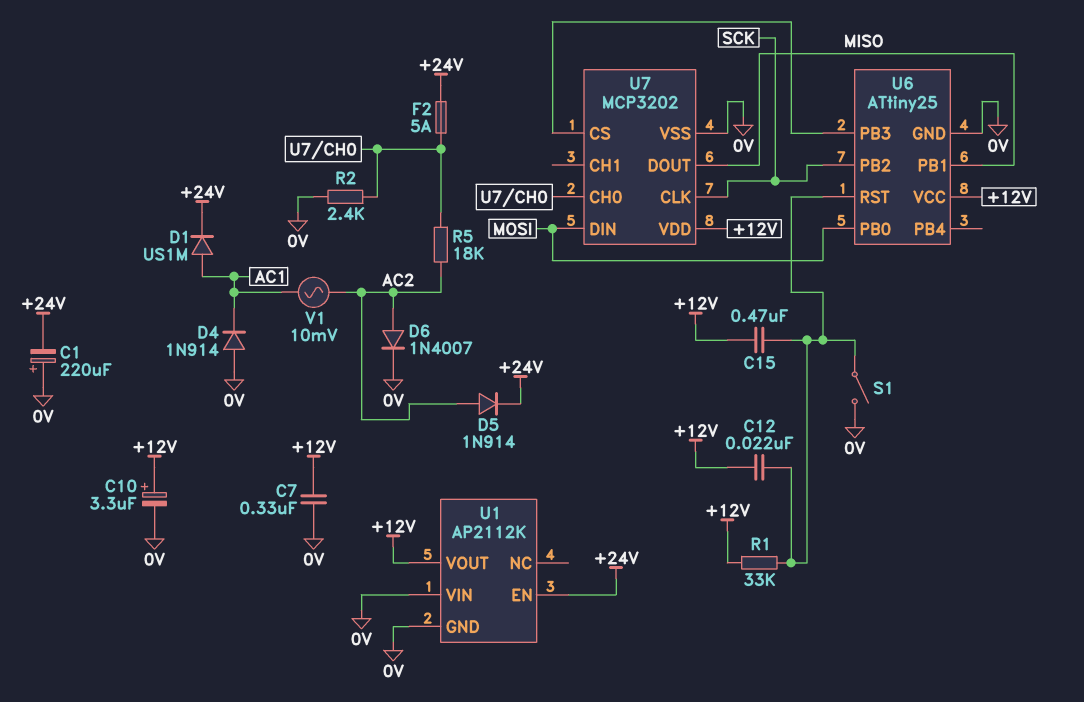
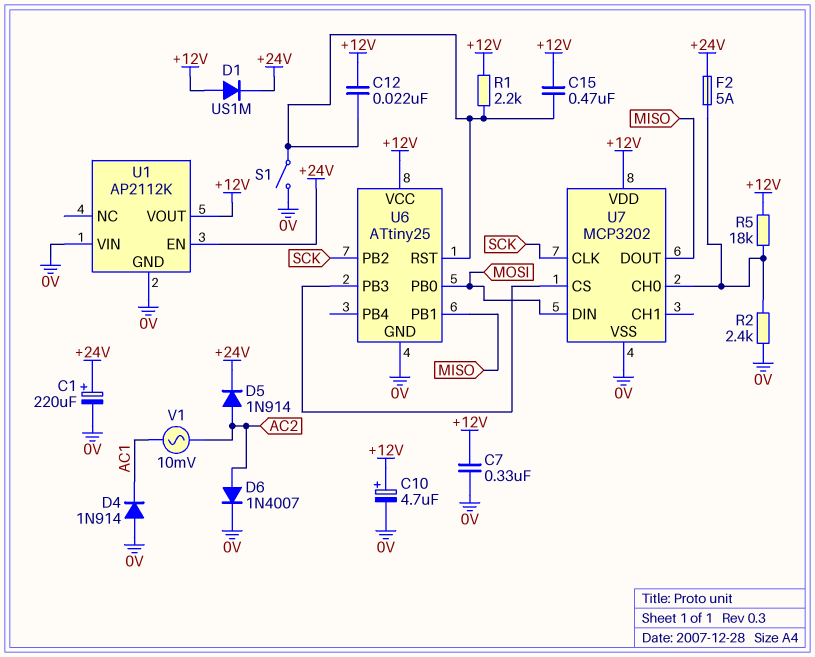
C1: 220uF (plus 0V, minus +24V) -> 220uF (plus +24V, minus 0V)
C10: 3.3uF (plus +12V, minus 0V) -> 4.7uF (plus +12V, minus 0V)
D1: diode US1M (A AC1, K +24V) -> diode US1M (A +12V, K +24V)
R1: 33k (+12V, U6/RST) -> 2.2k (+12V, U6/RST)
R5: 18k (AC2, U7/CH0) -> 18k (+12V, U7/CH0)

